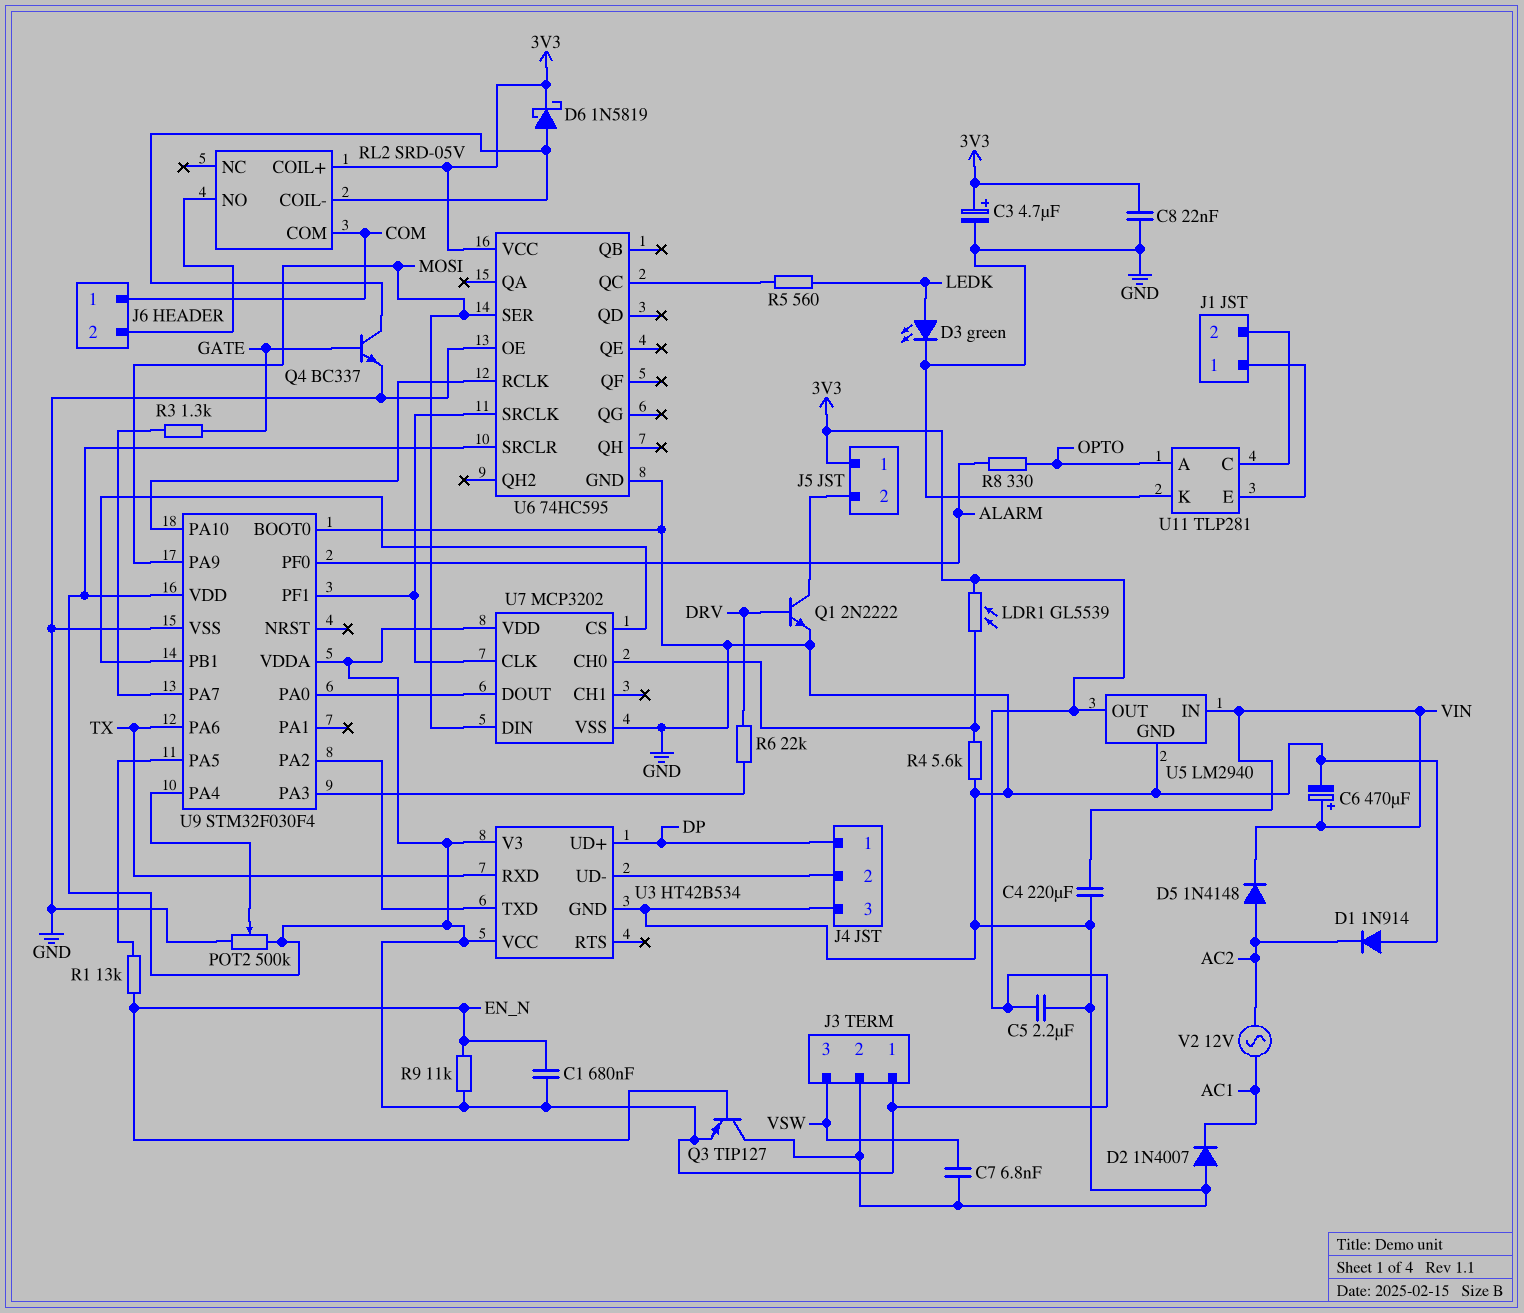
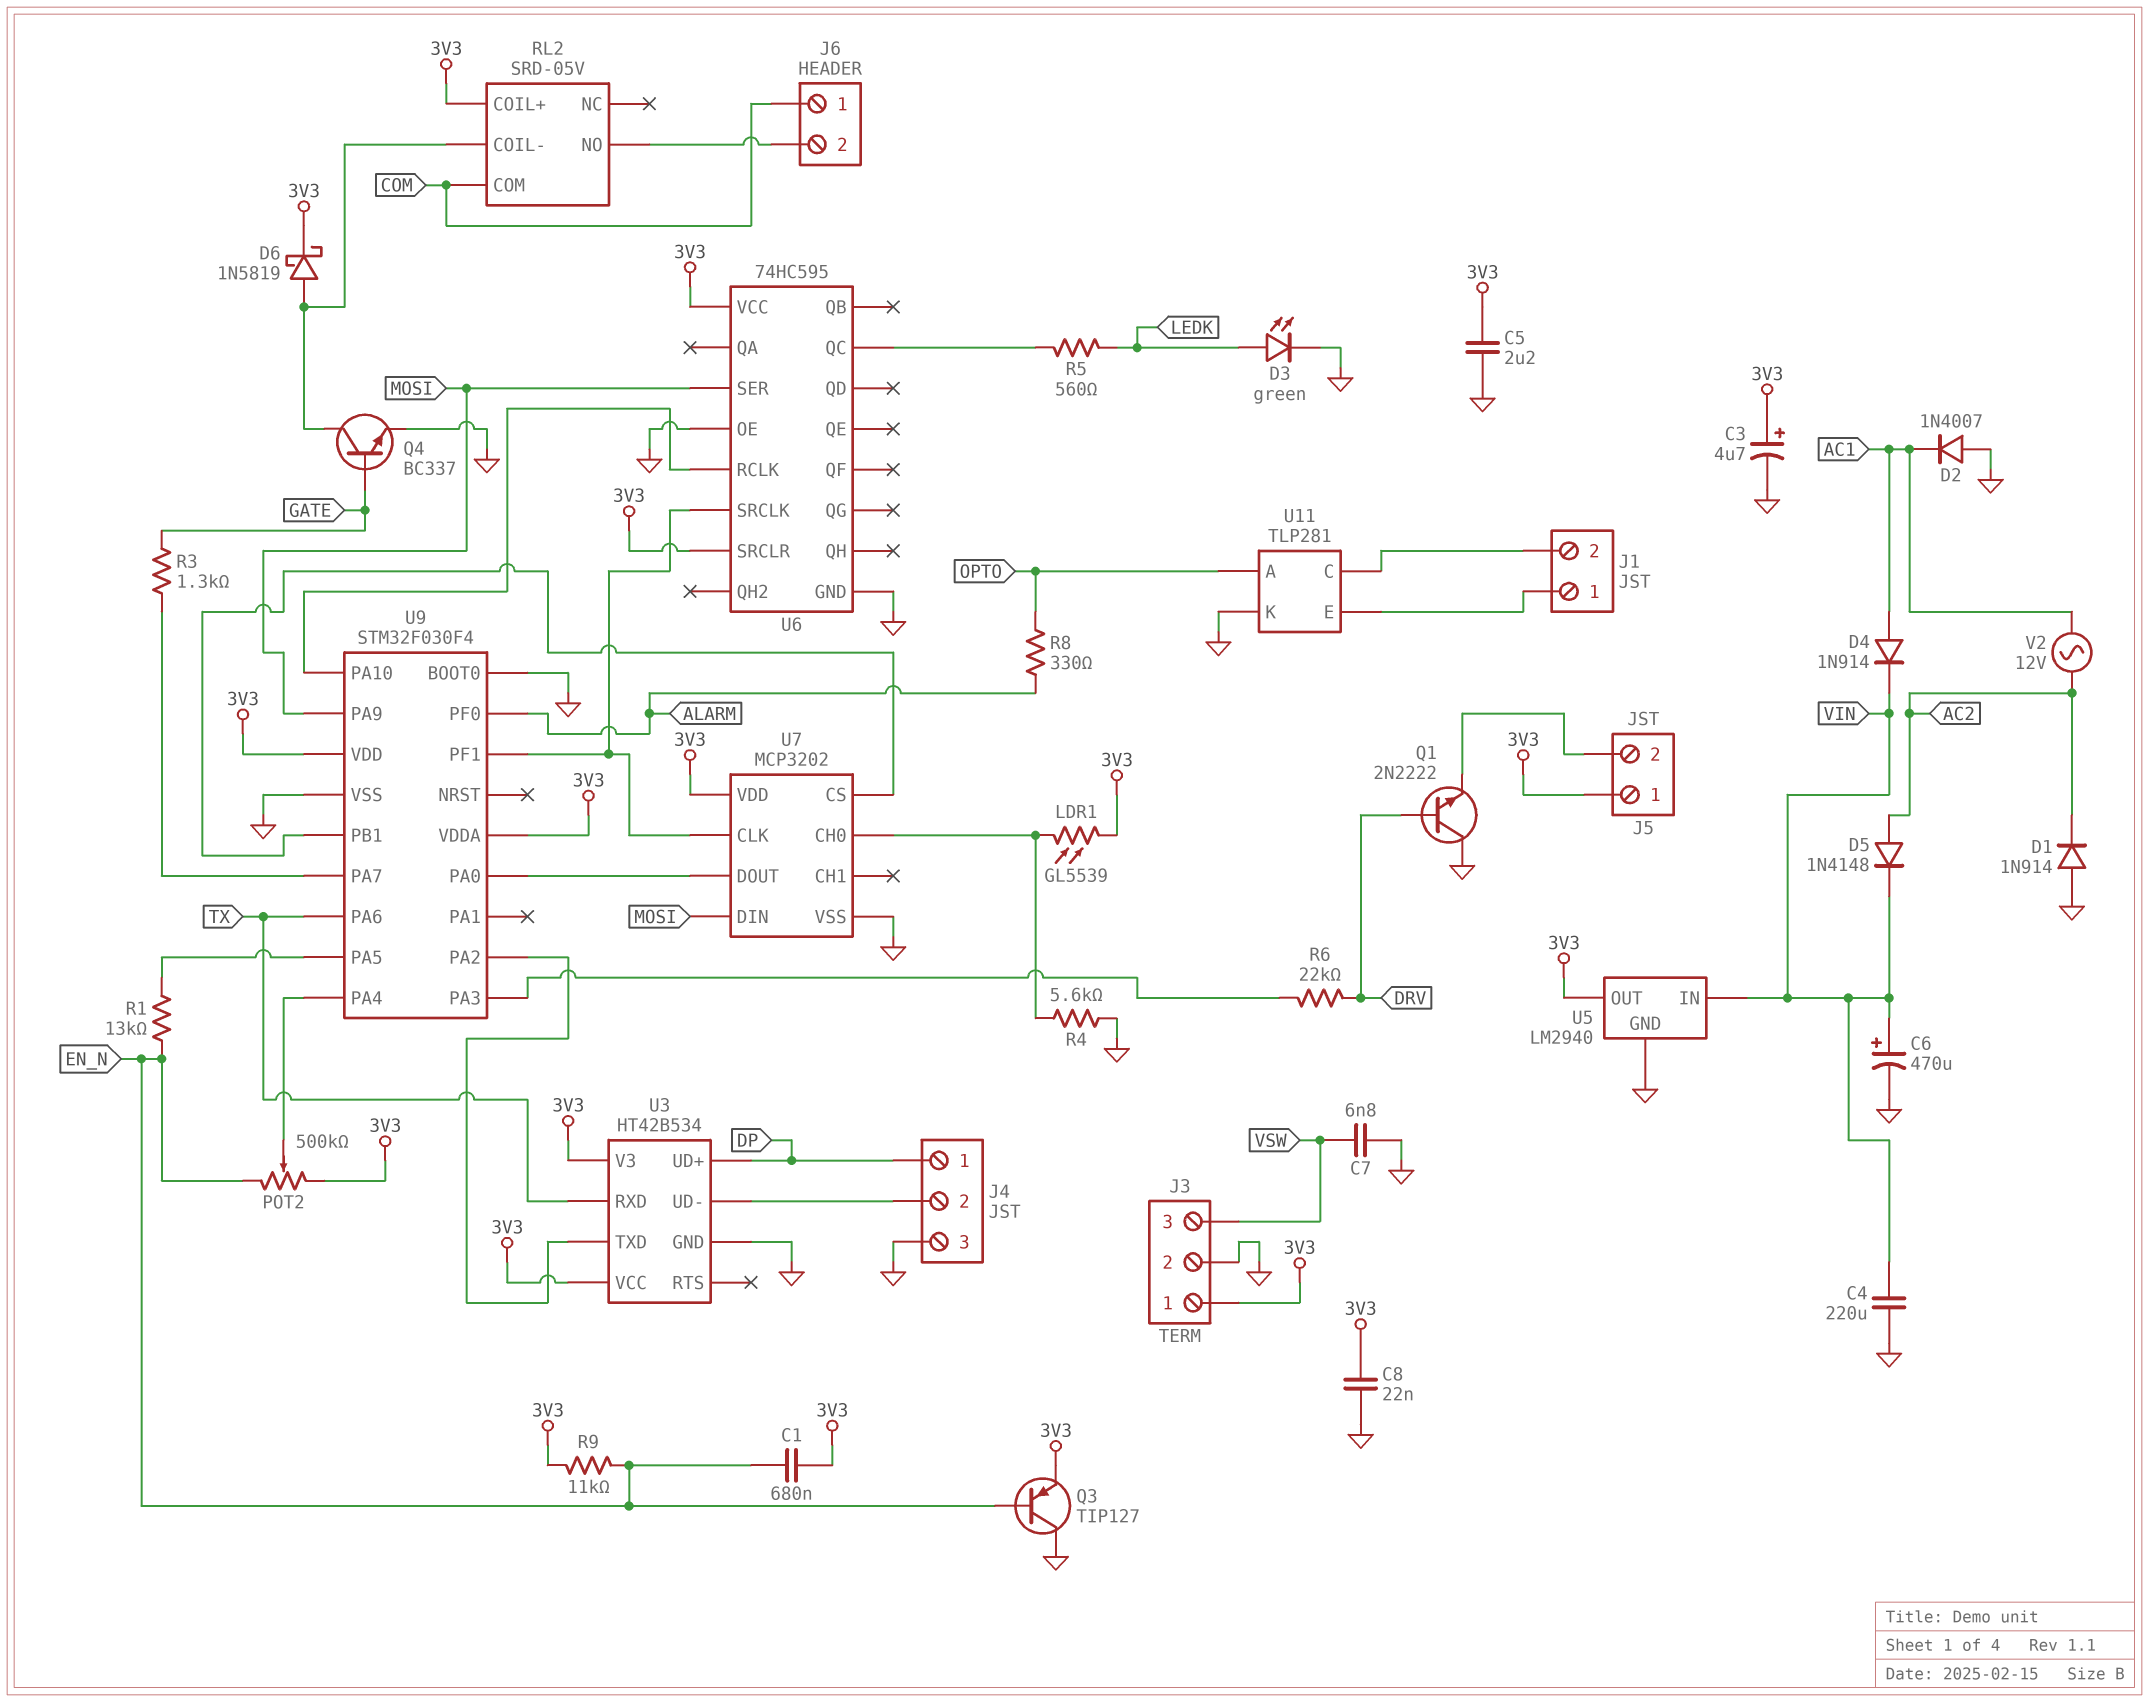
D4: none -> diode 1N914 (A AC1, K VIN)
POT2: 500k (3V3, GND, wiper U9/PA4) -> 500k (3V3, EN_N, wiper U9/PA4)
Q1: NPN 2N2222 (B DRV, C J5/2, E GND) -> NPN 2N2222 (B DRV, C GND, E J5/2)

